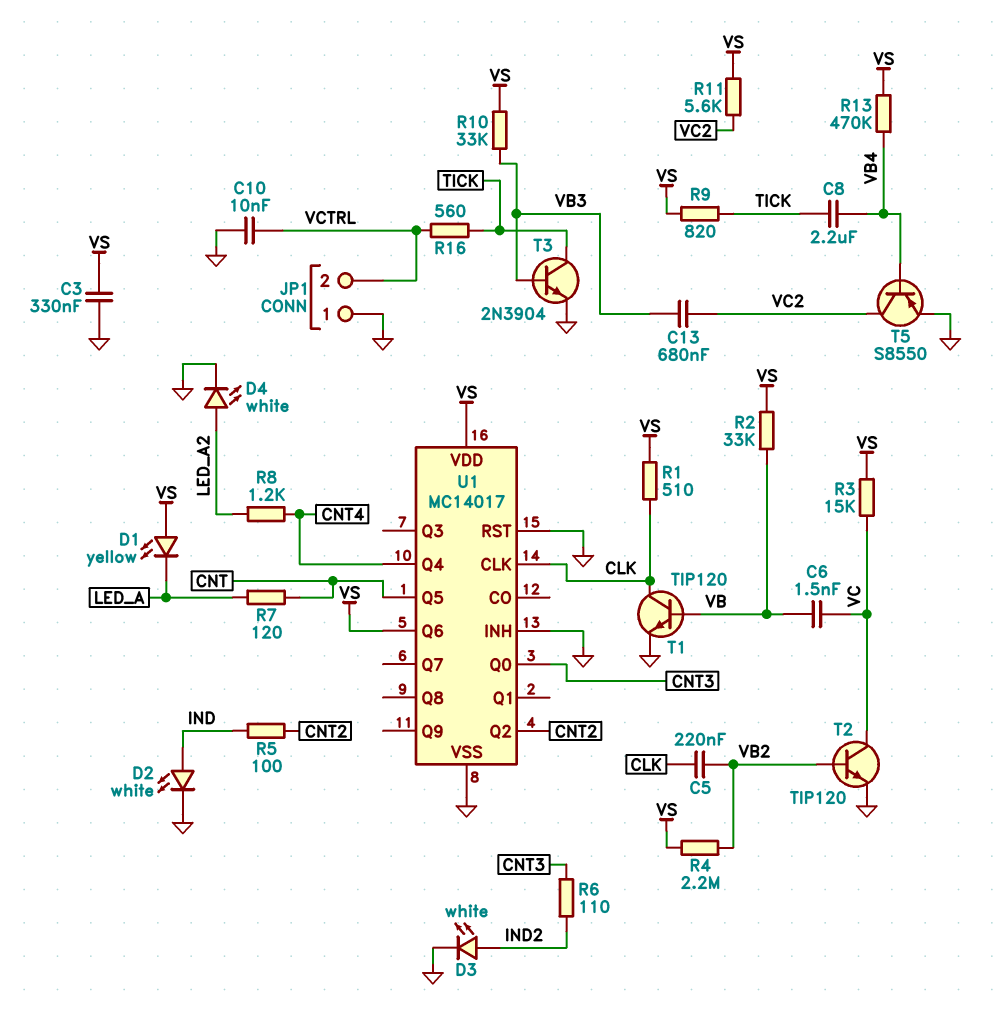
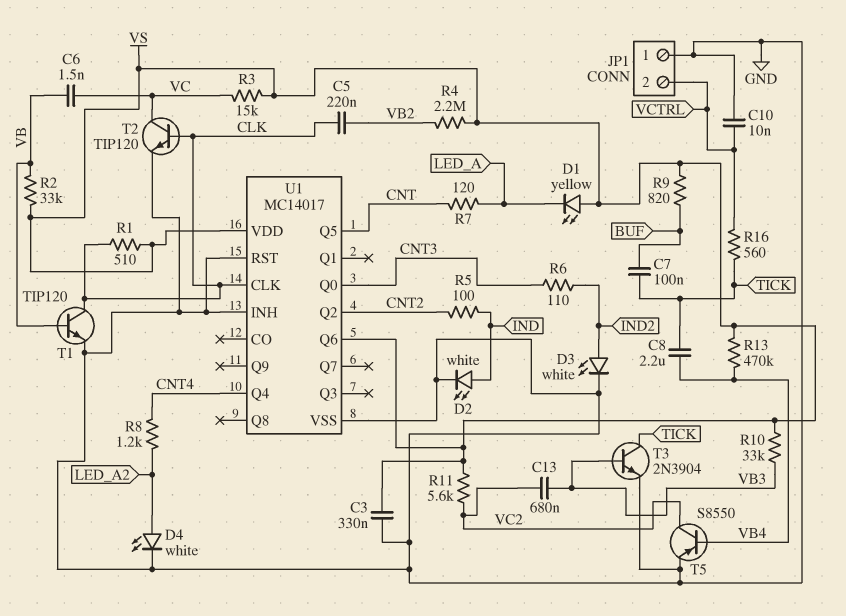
C7: none -> 100nF (BUF, TICK)
R9: 820 (TICK, VS) -> 820 (BUF, VS)
T2: NPN TIP120 (B VB2, C VC, E GND) -> NPN TIP120 (B CLK, C VC, E GND)

